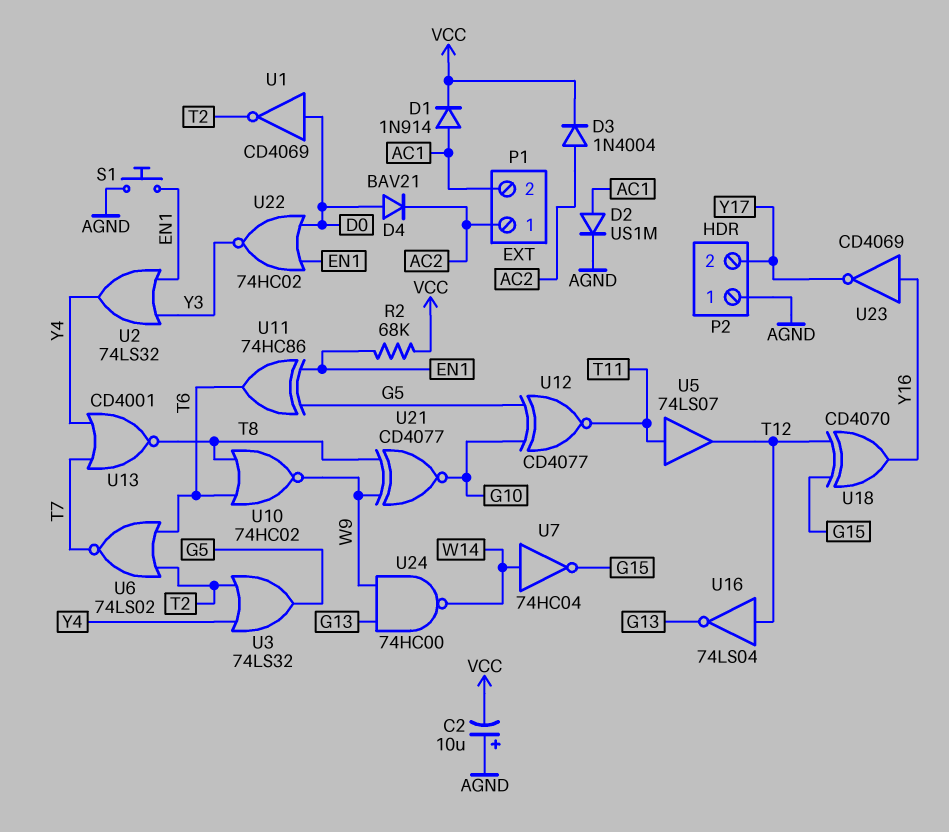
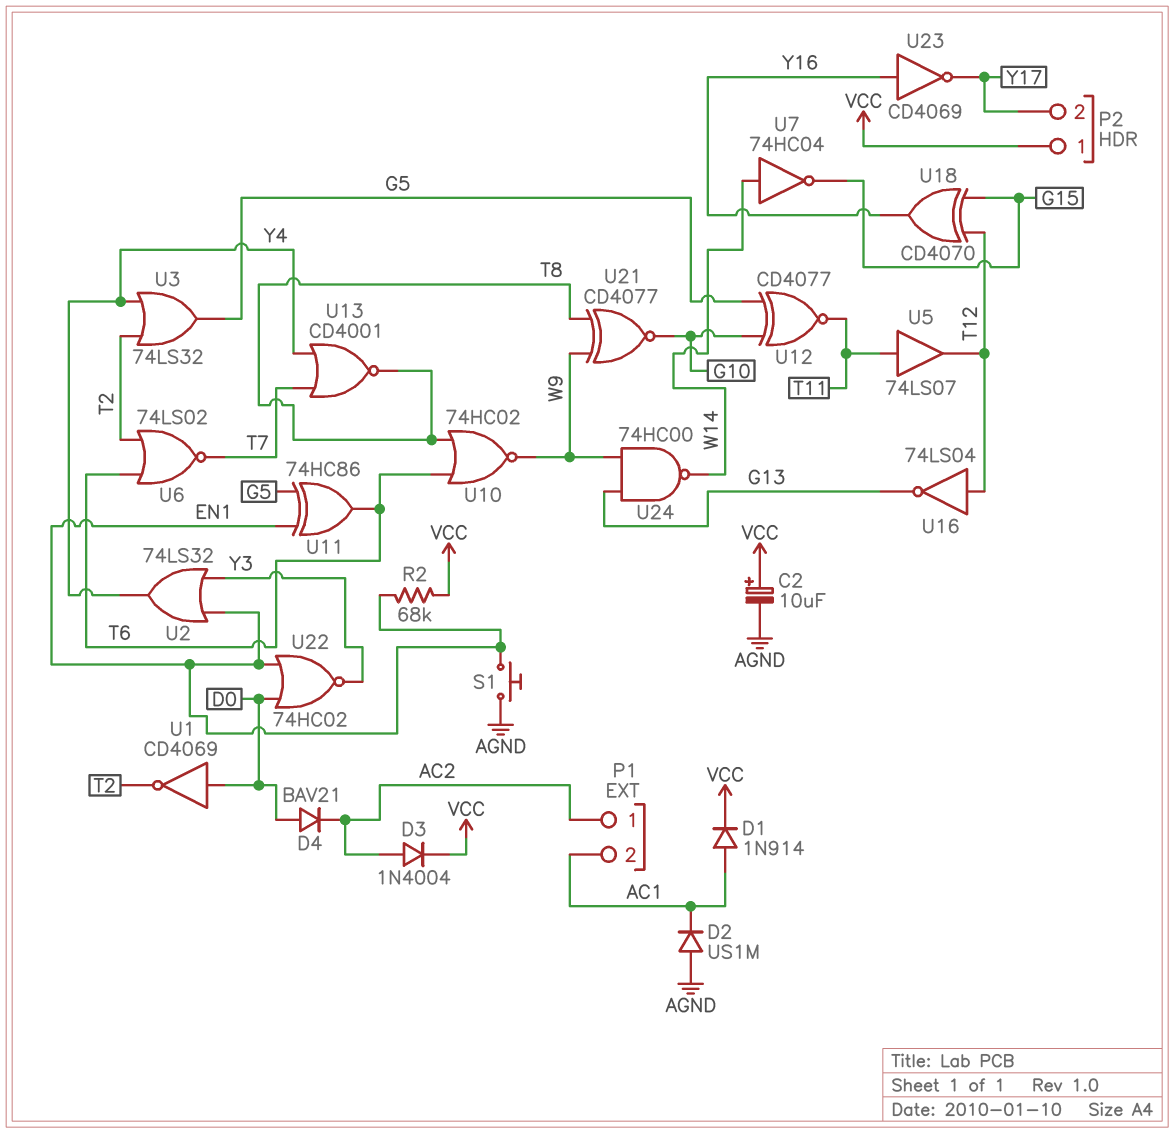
C2: 10uF (plus AGND, minus VCC) -> 10uF (plus VCC, minus AGND)
D2: diode US1M (A AC1, K AGND) -> diode US1M (A AGND, K AC1)
P2 pin 1: AGND -> VCC

